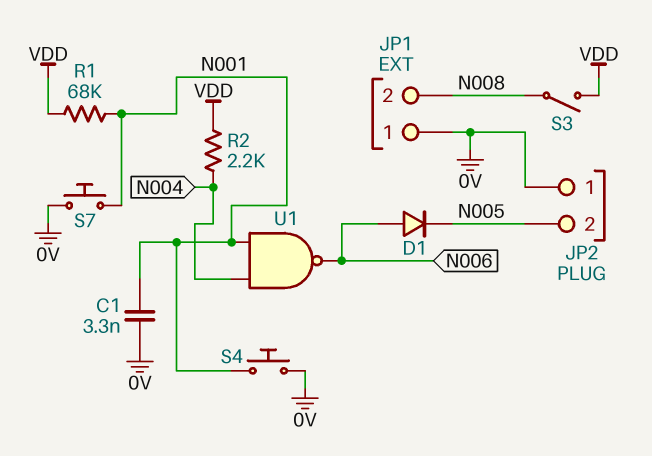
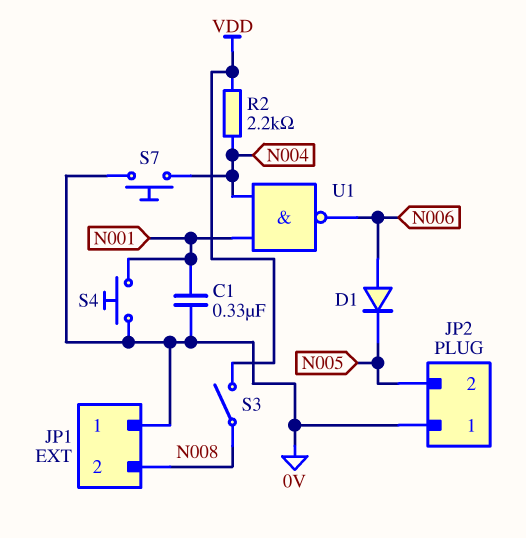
C1: 3.3nF (0V, N001) -> 330nF (0V, N001)
R1: 68k (N001, VDD) -> none
S7: button (0V, N001) -> button (0V, N004)

